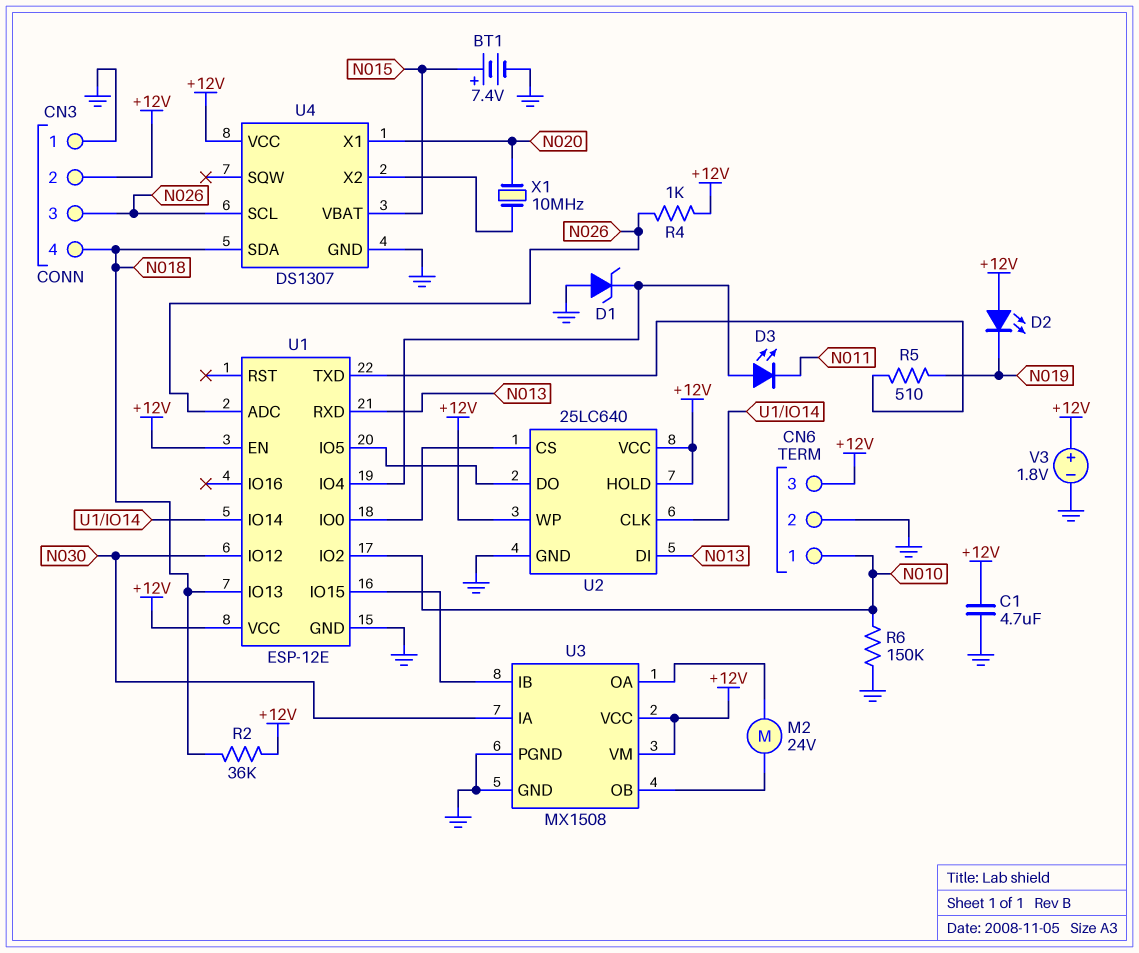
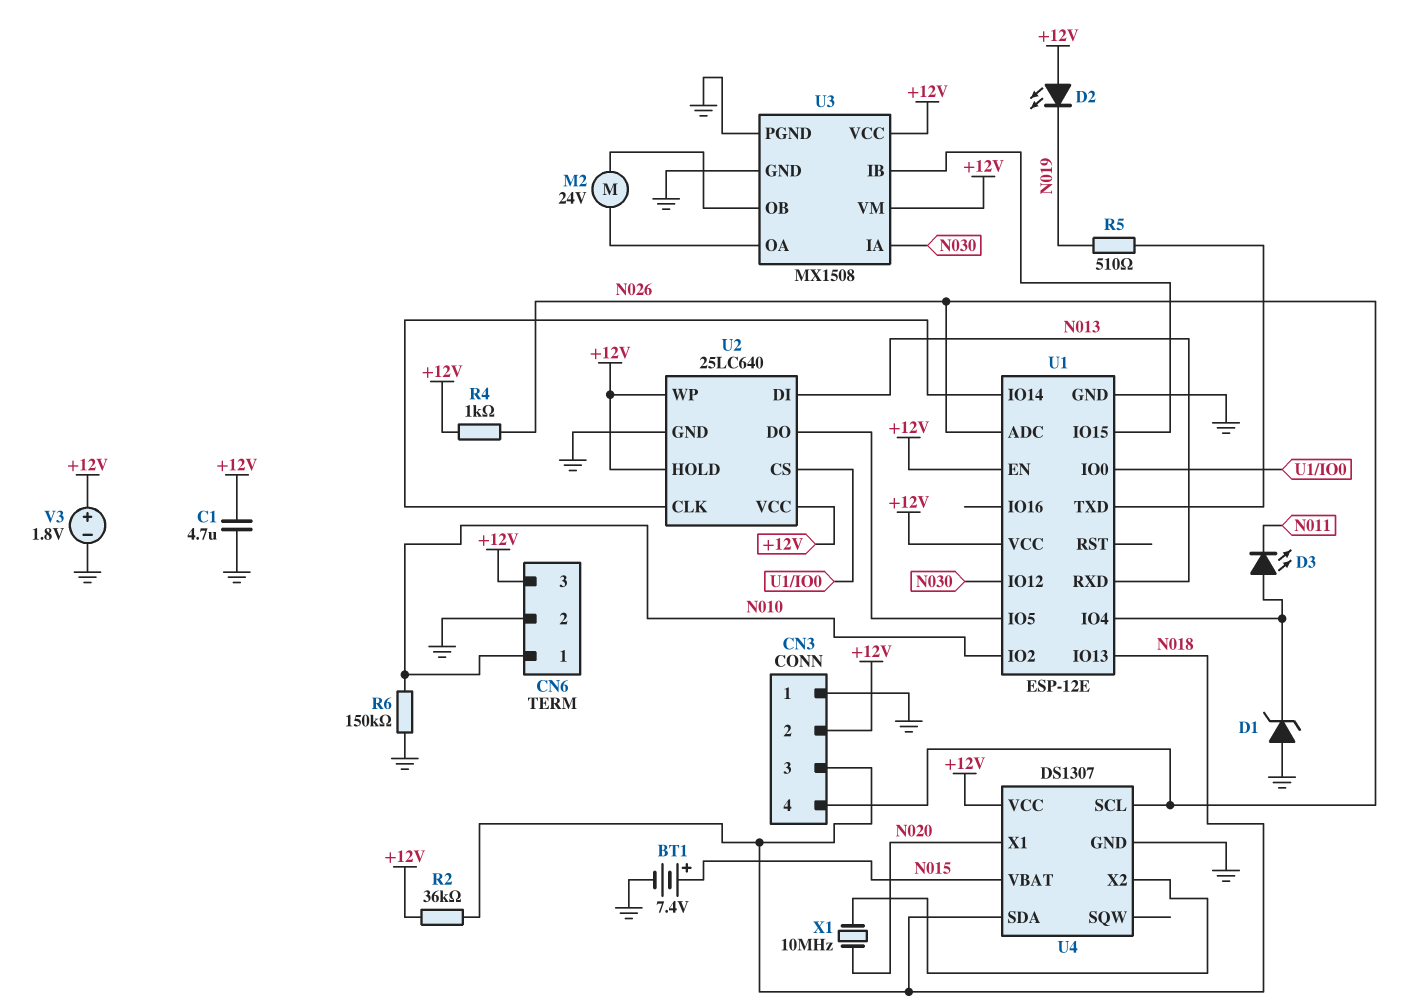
CN3 pin 3: N026 -> N018
CN3 pin 4: N018 -> N026

